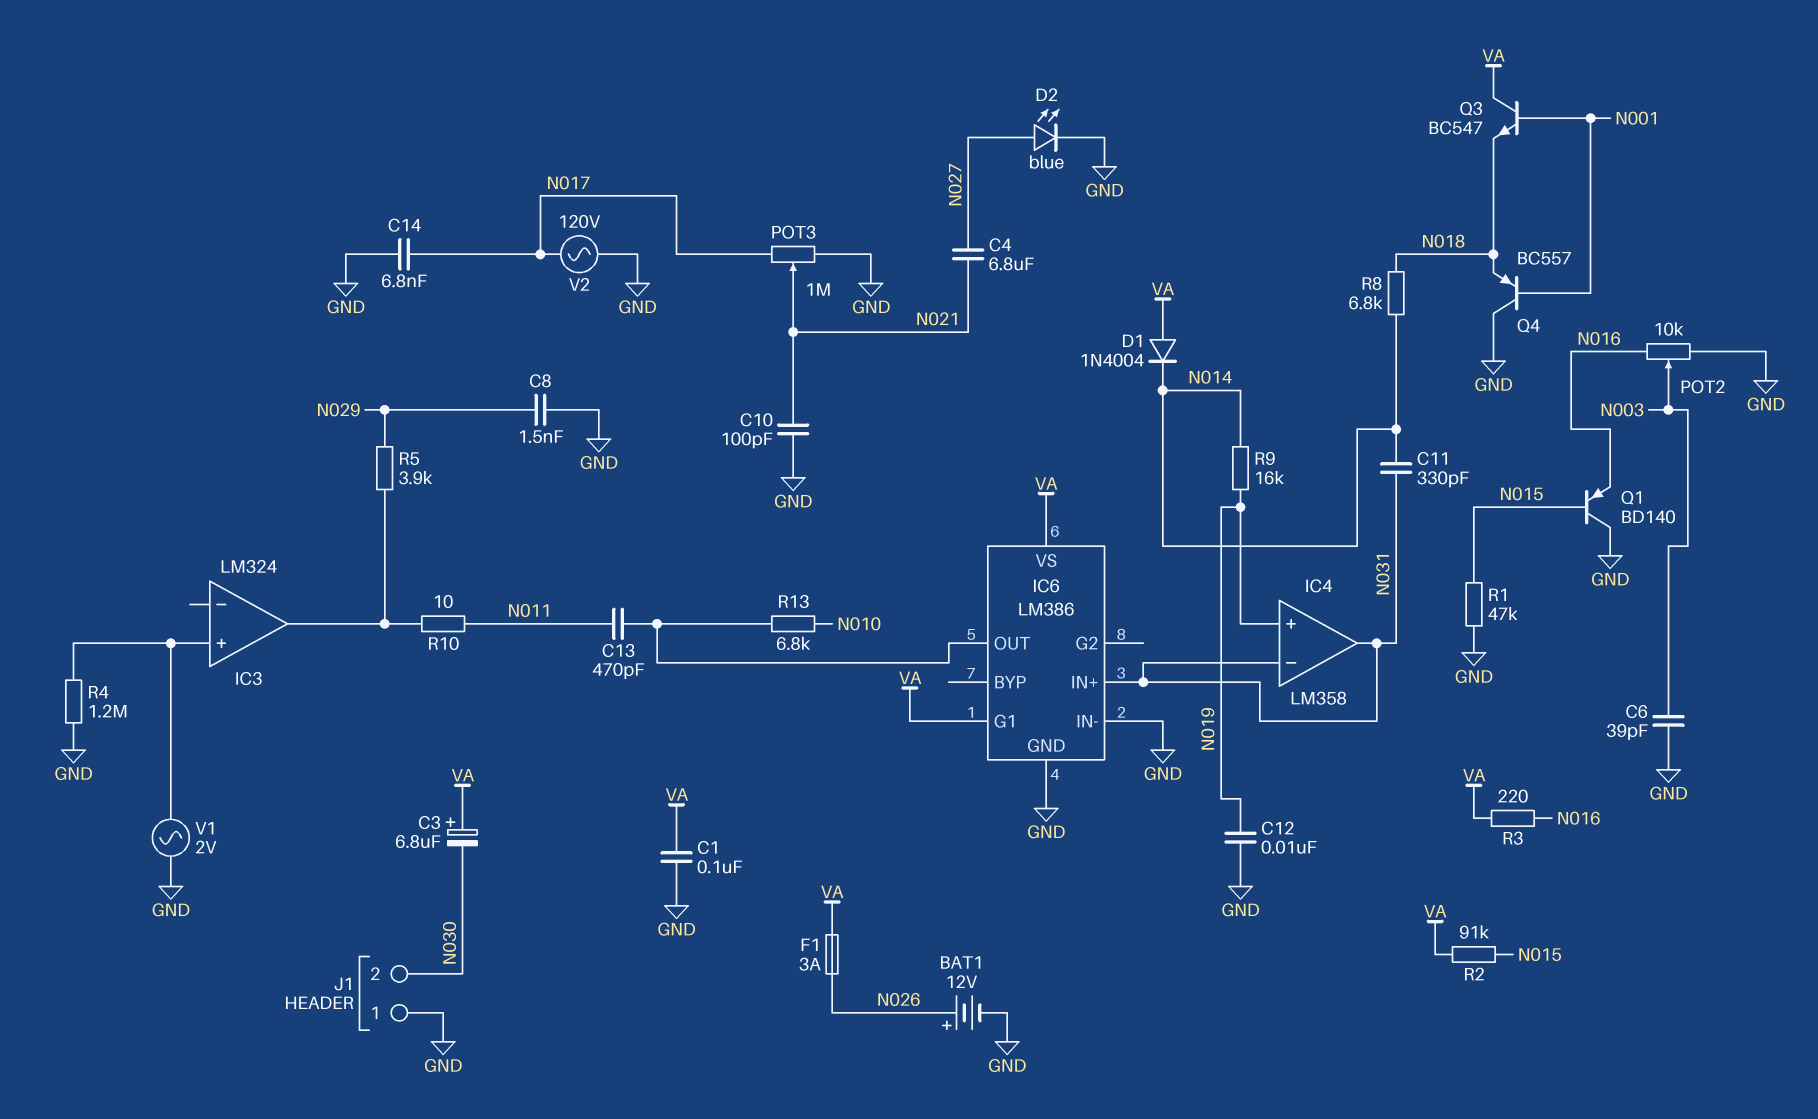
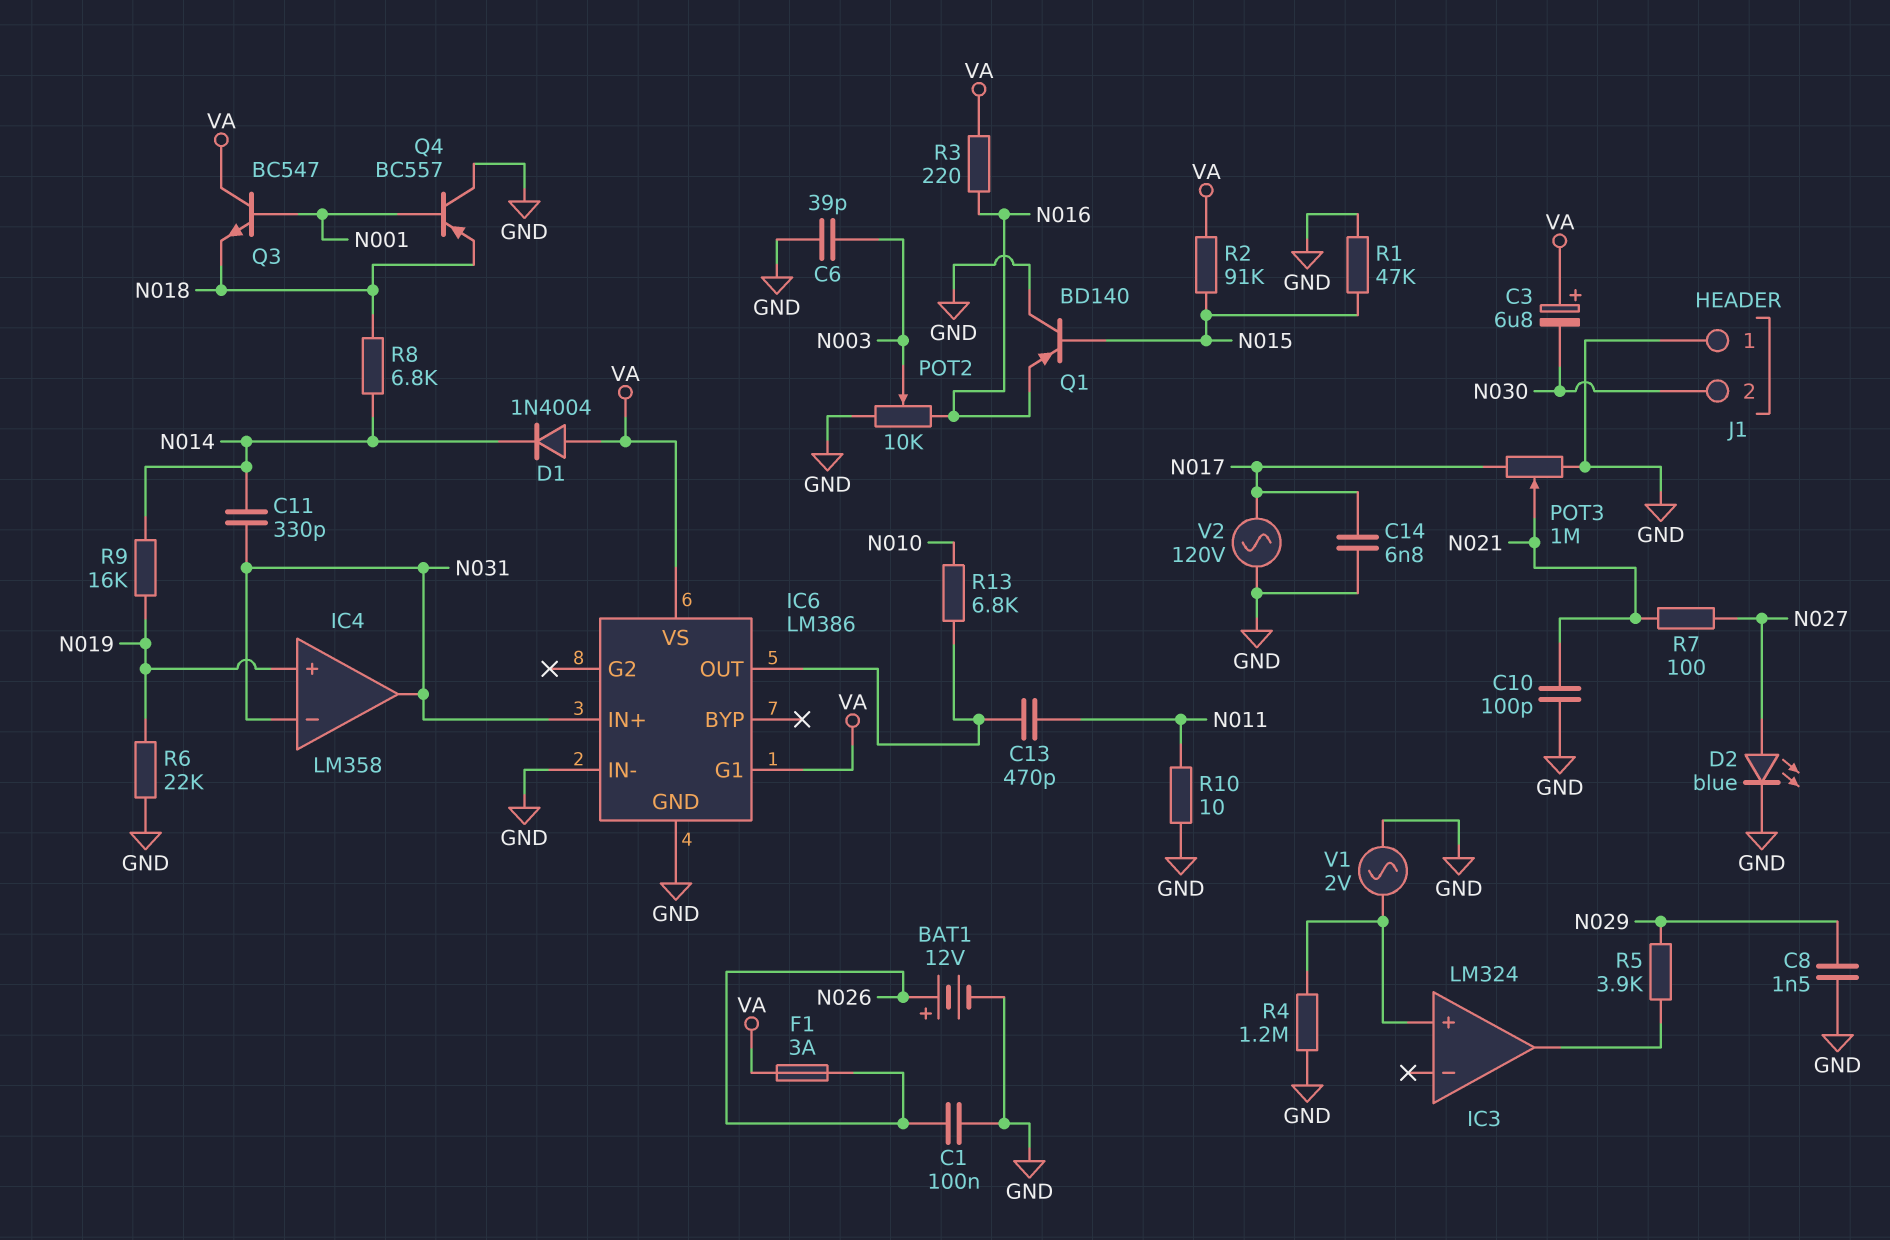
C1: 100nF (GND, VA) -> 100nF (GND, N026)
C4: 6.8uF (N021, N027) -> none
C12: 10nF (GND, N019) -> none
R6: none -> 22k (GND, N019)
R7: none -> 100 (N021, N027)
R10: 10 (IC3/out, N011) -> 10 (GND, N011)

